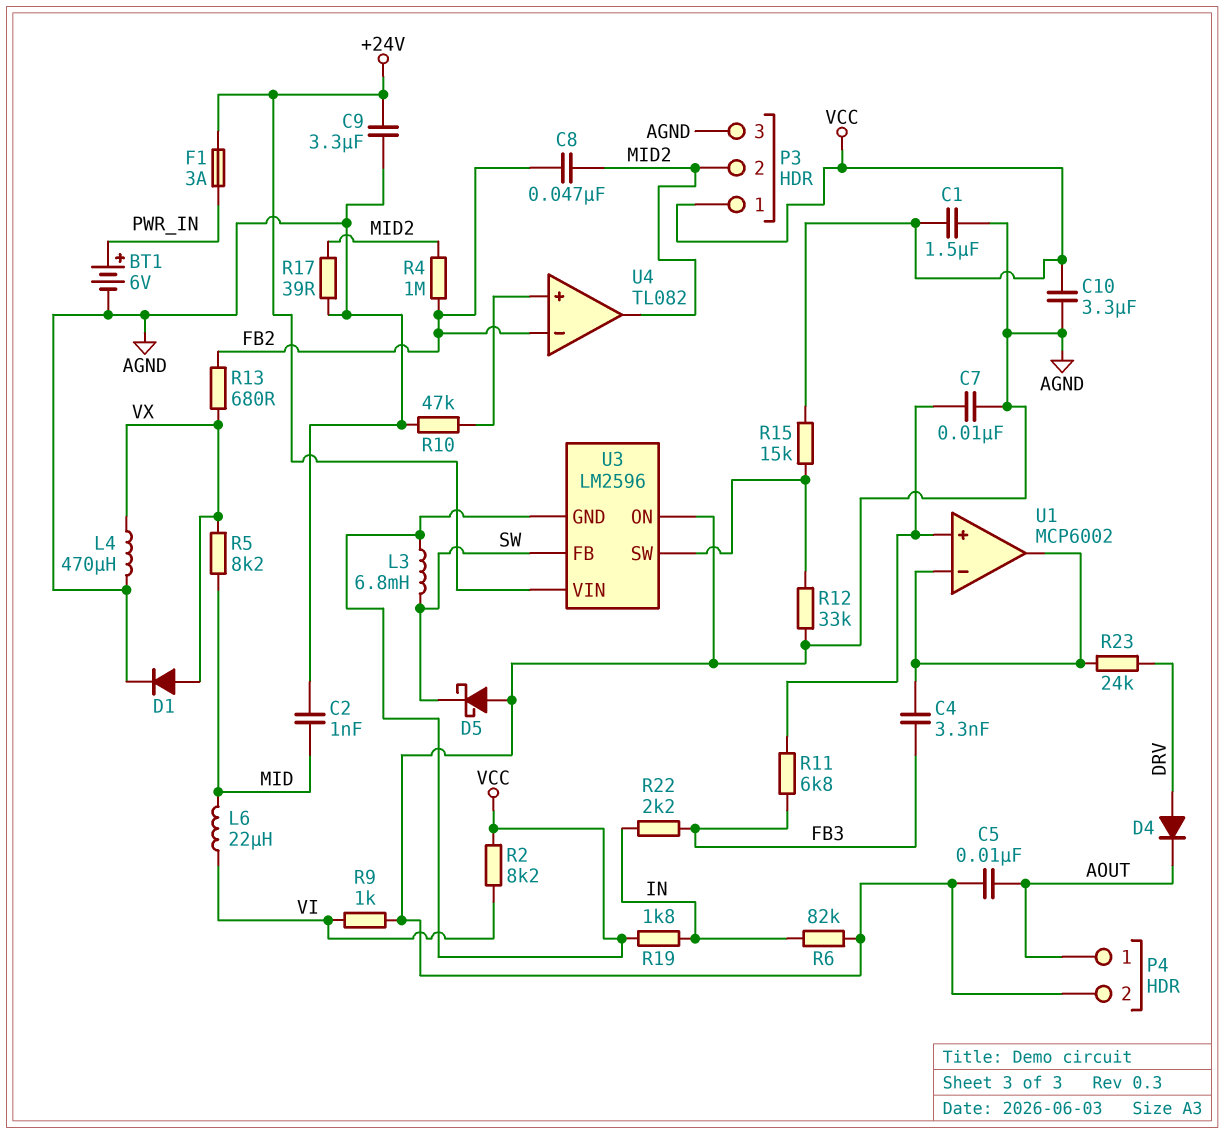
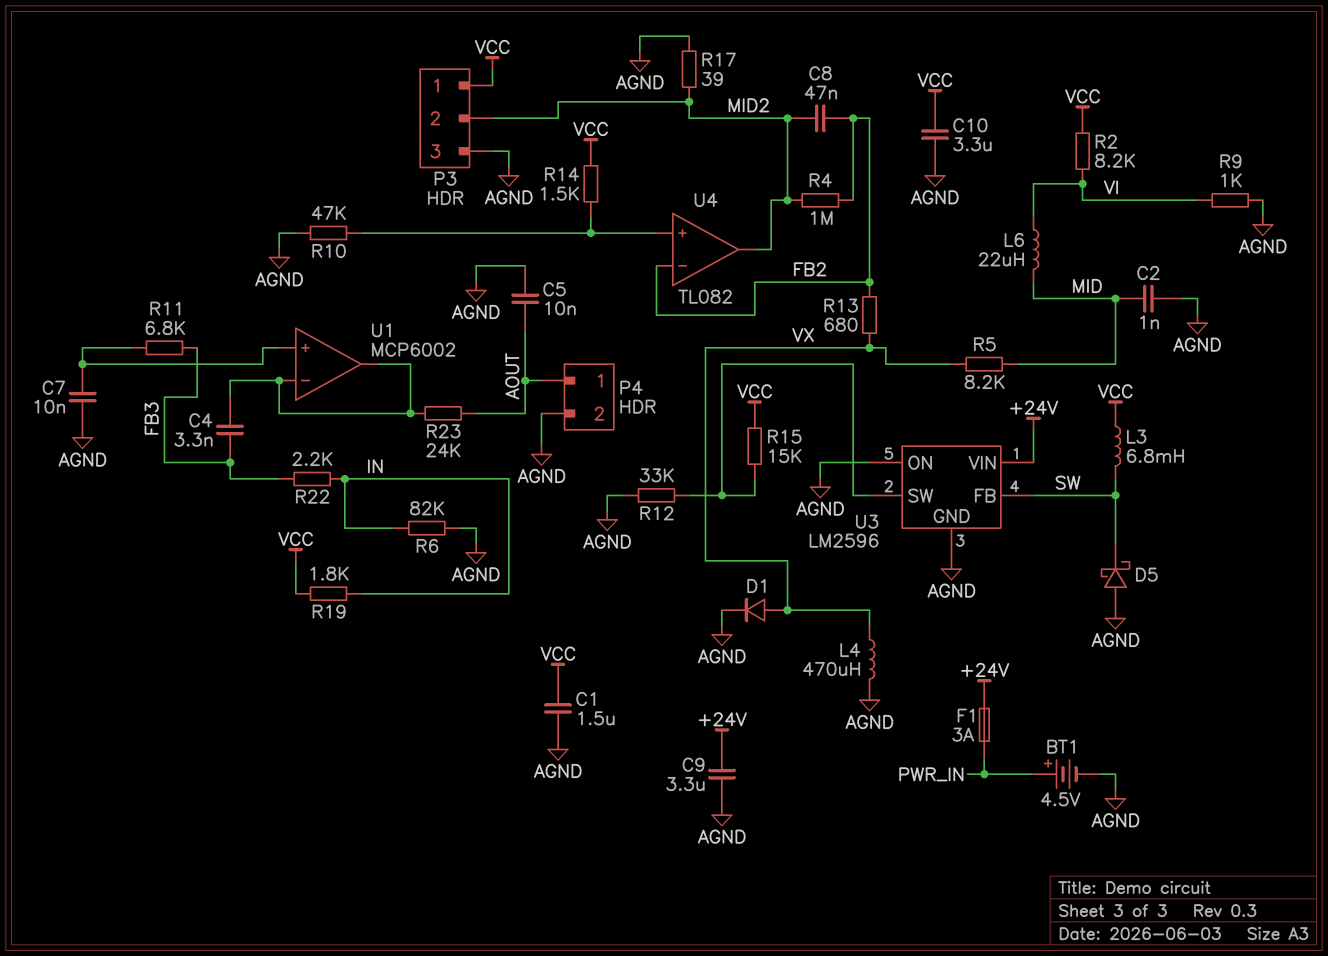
BT1: 6V (plus PWR_IN, minus AGND) -> 4.5V (plus PWR_IN, minus AGND)
D4: diode (A DRV, K AOUT) -> none
R14: none -> 1.5k (U4/in+, VCC)
R23: 24k (DRV, U1/in-) -> 24k (AOUT, U1/in-)
U3 pin GND: VCC -> AGND

